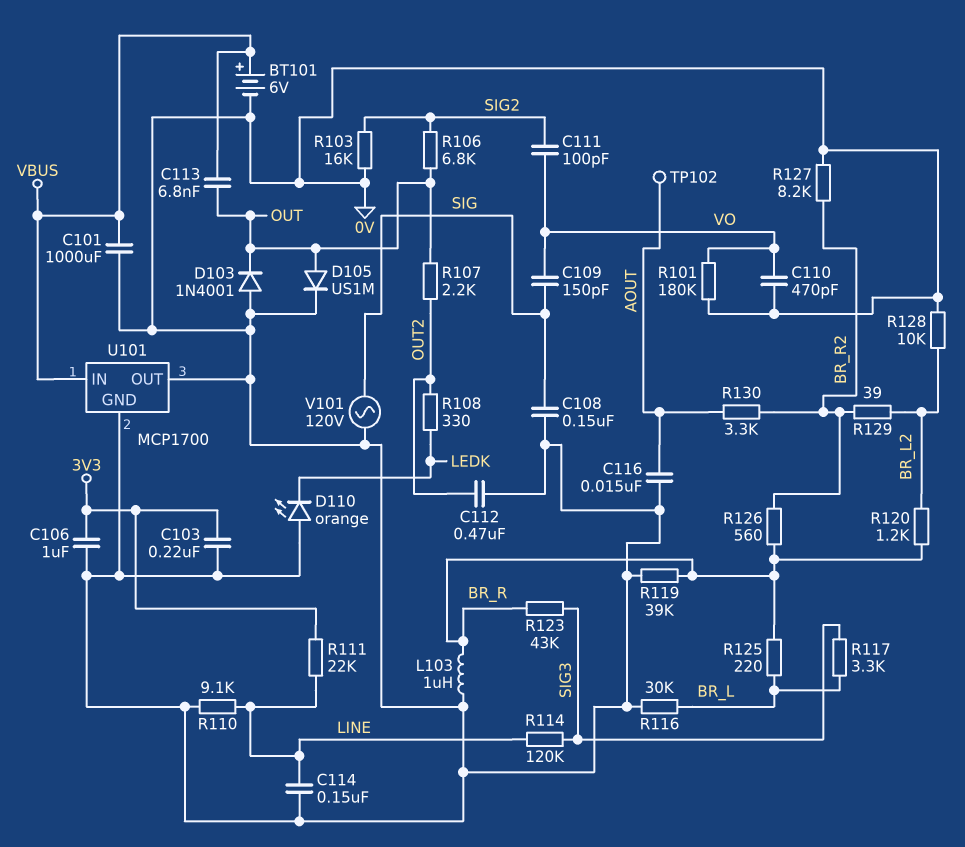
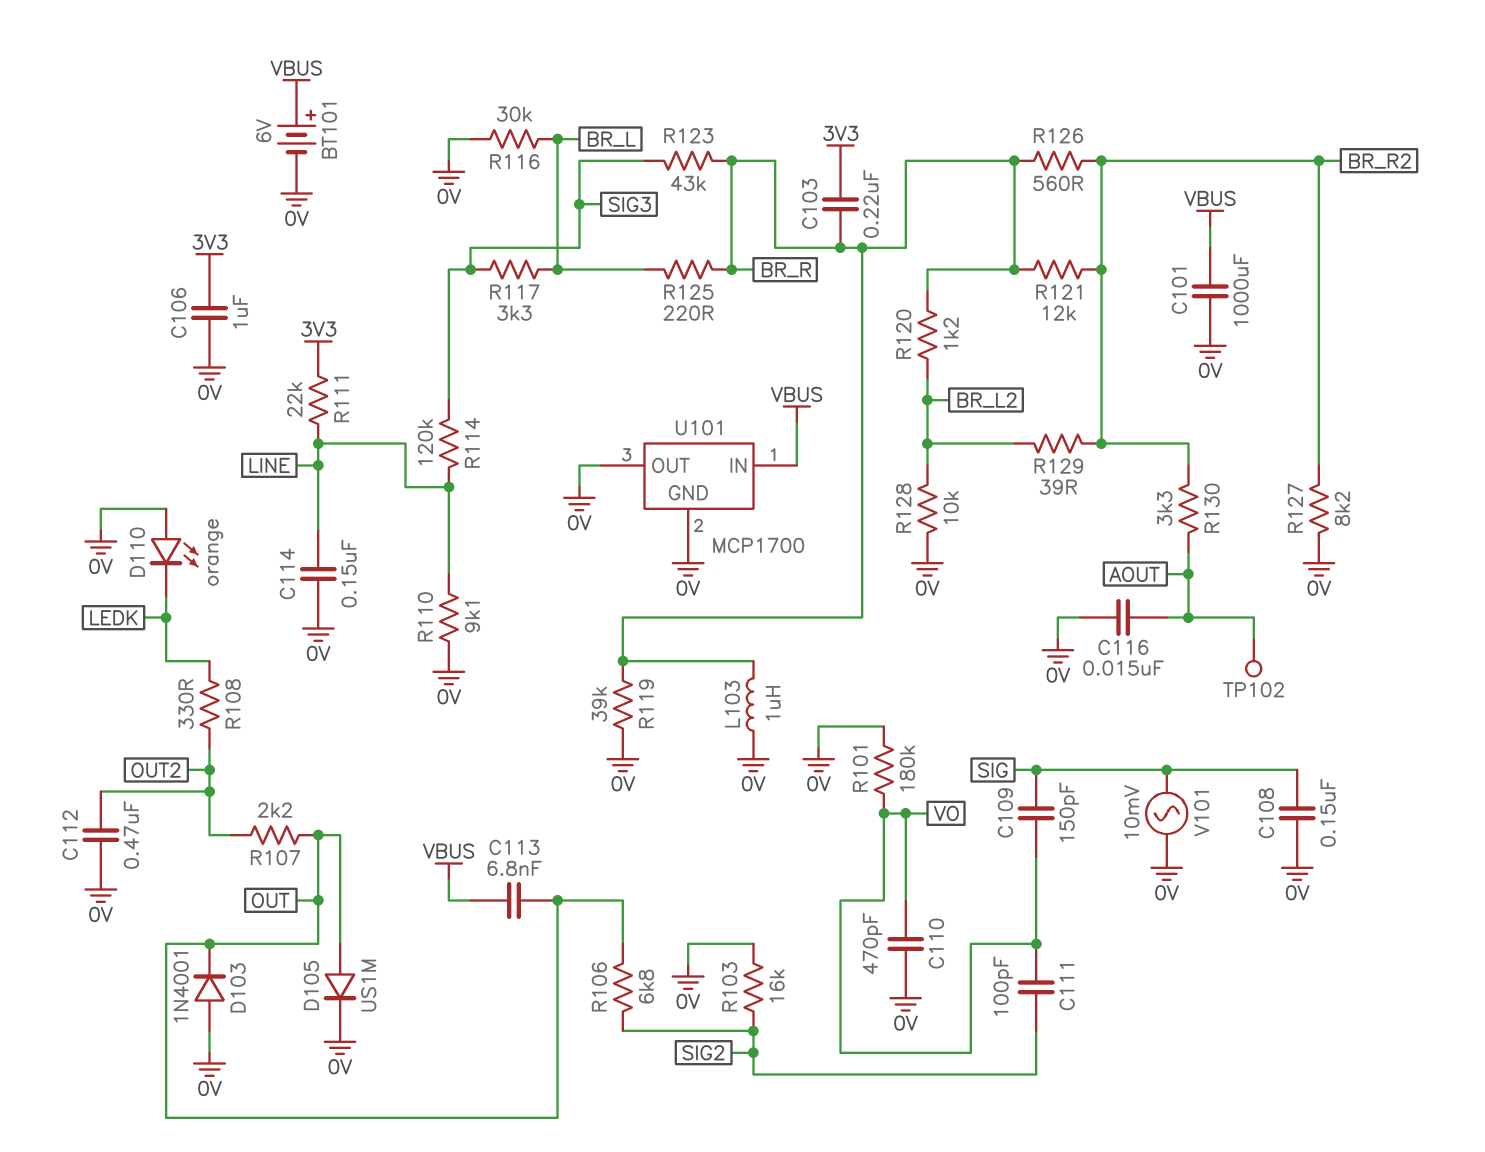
C103: 220nF (0V, 3V3) -> 220nF (3V3, BR_R)
R121: none -> 12k (BR_R, BR_R2)
V101: AC 120V (0V, SIG) -> AC 10mV (0V, SIG)

